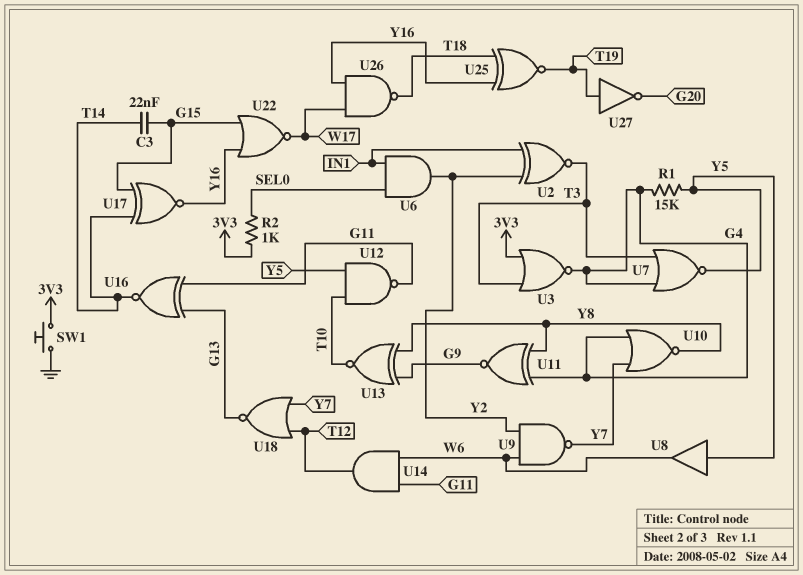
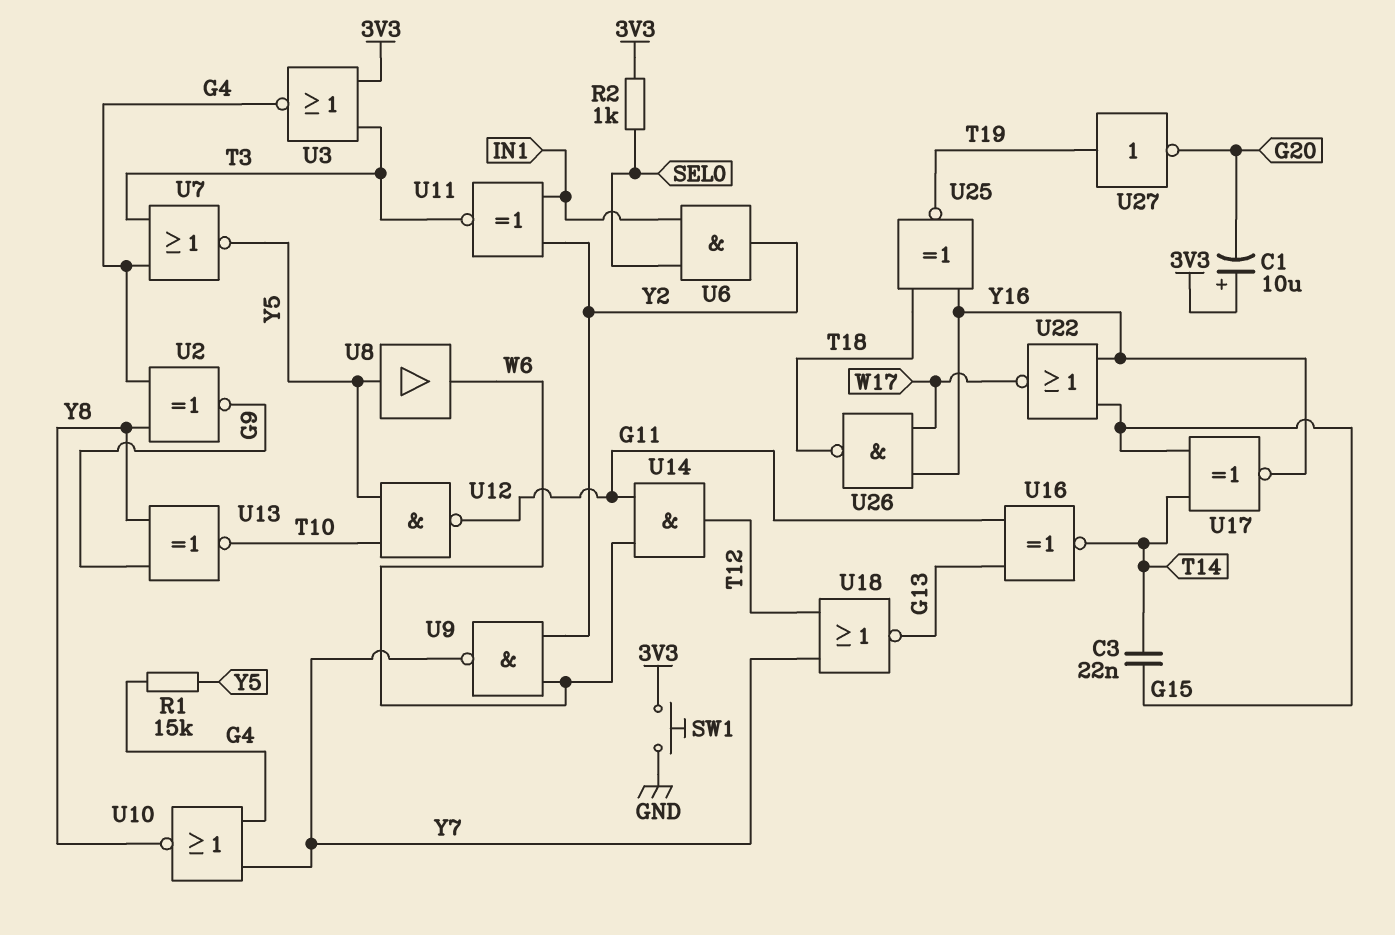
C1: none -> 10uF (plus 3V3, minus G20)
U2: XNOR (in IN1, in Y2, out T3) -> XNOR (in G4, in Y8, out G9)
U11: XNOR (in G4, in Y8, out G9) -> XNOR (in IN1, in Y2, out T3)

